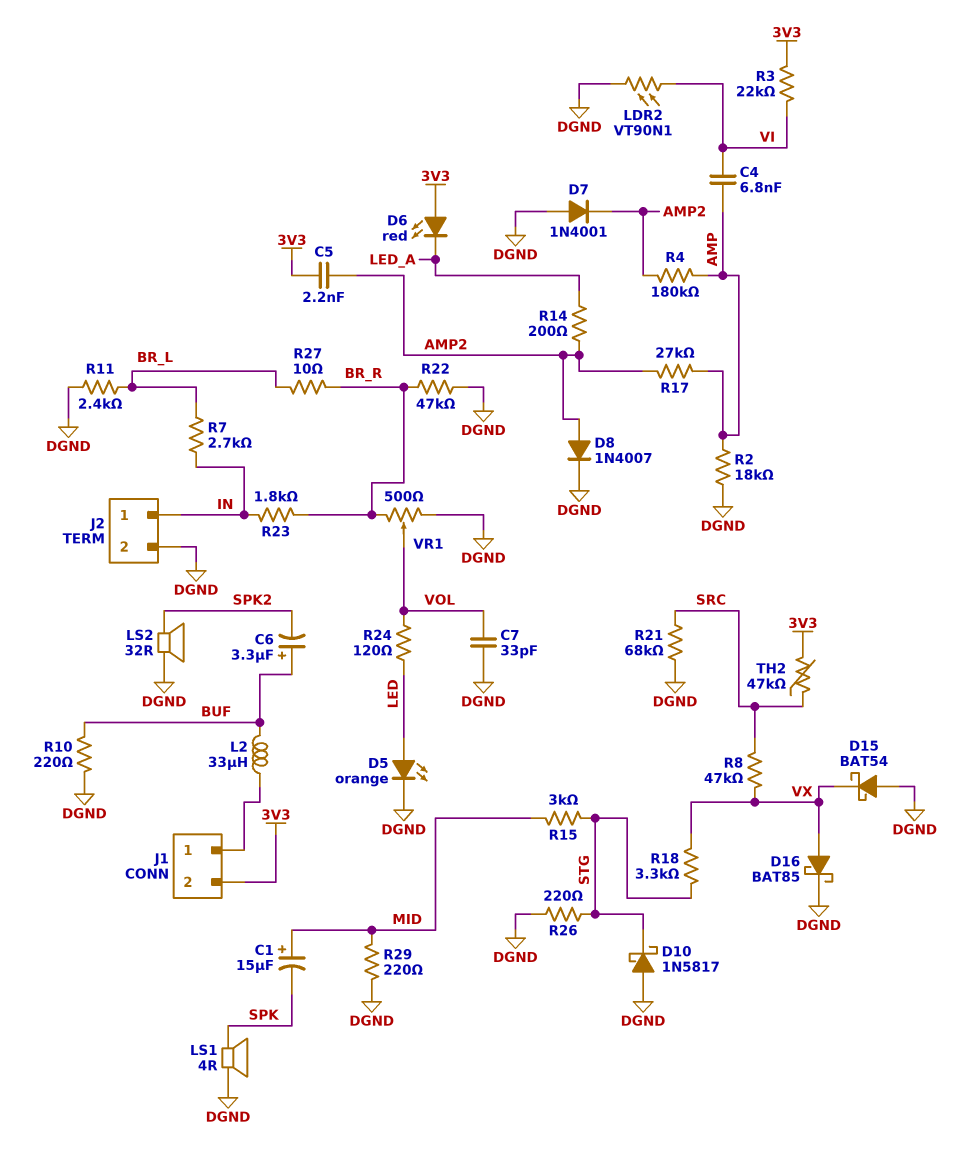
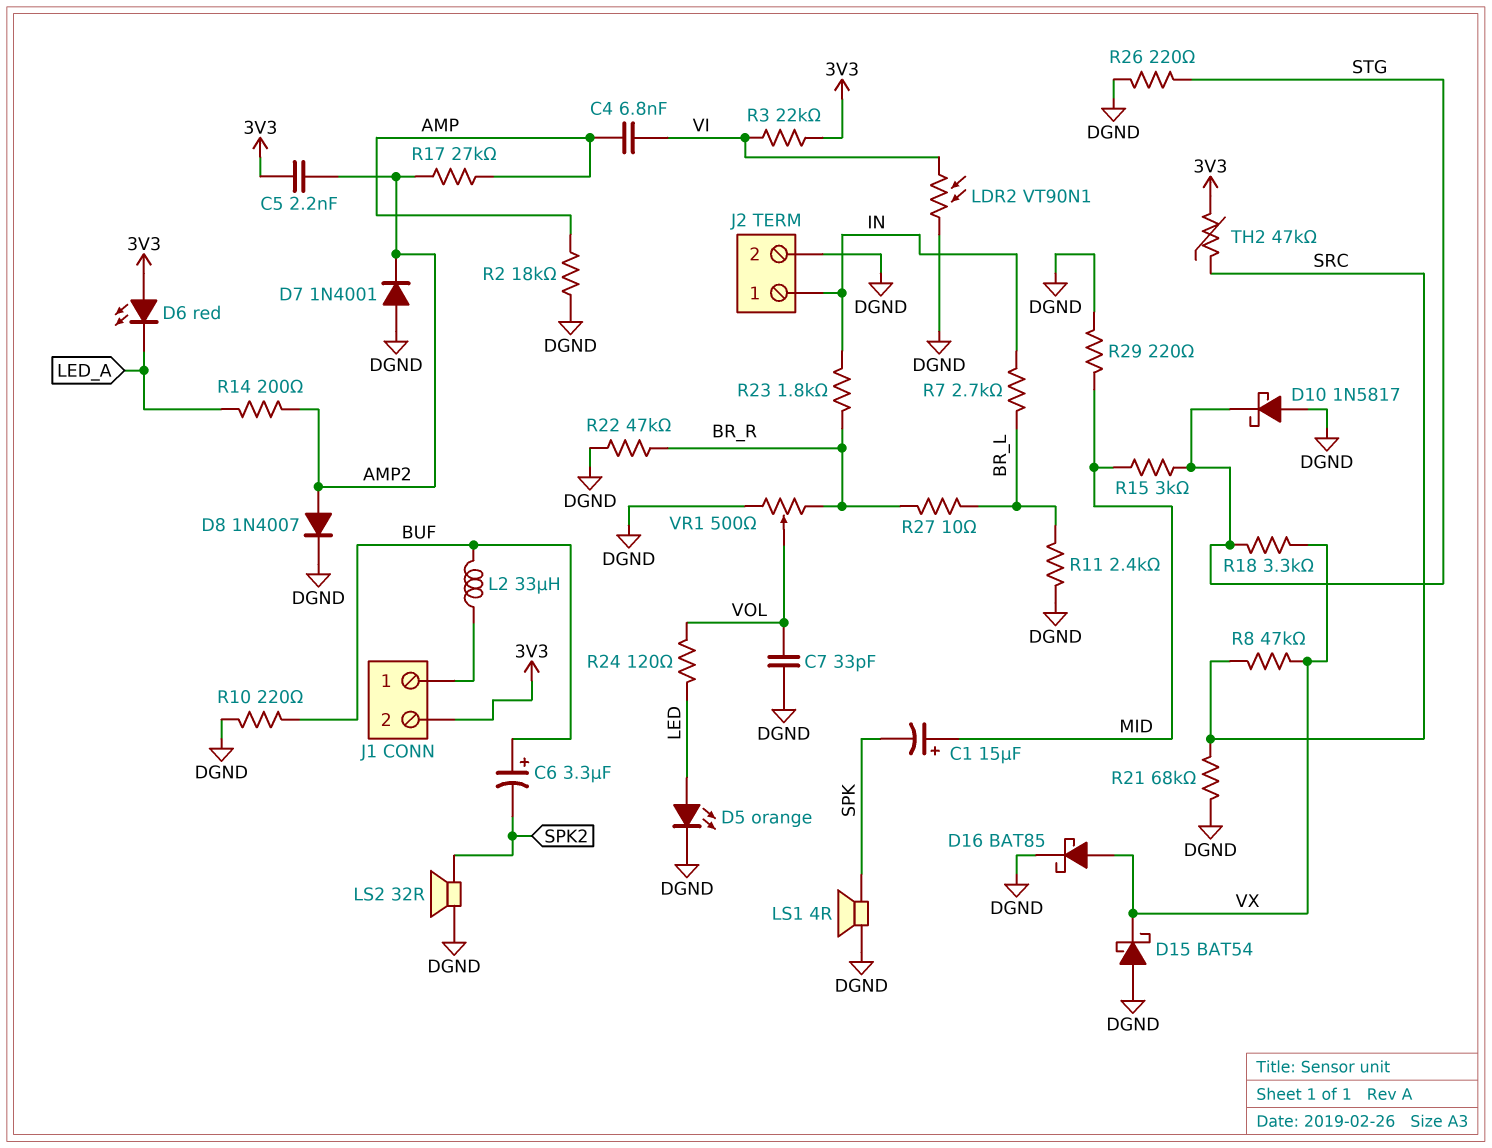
R4: 180k (AMP, AMP2) -> none

